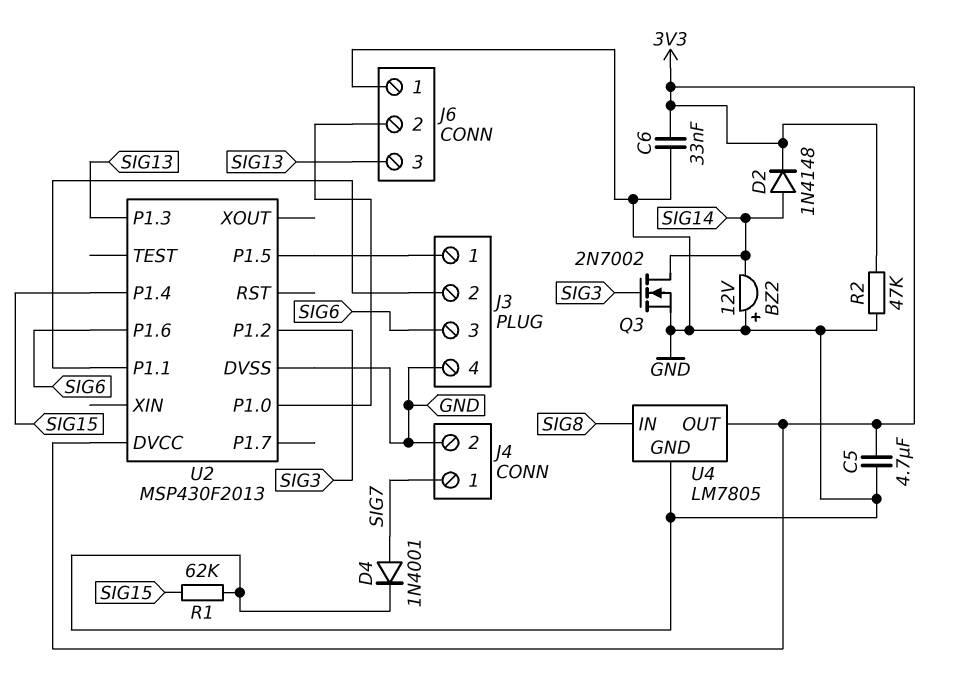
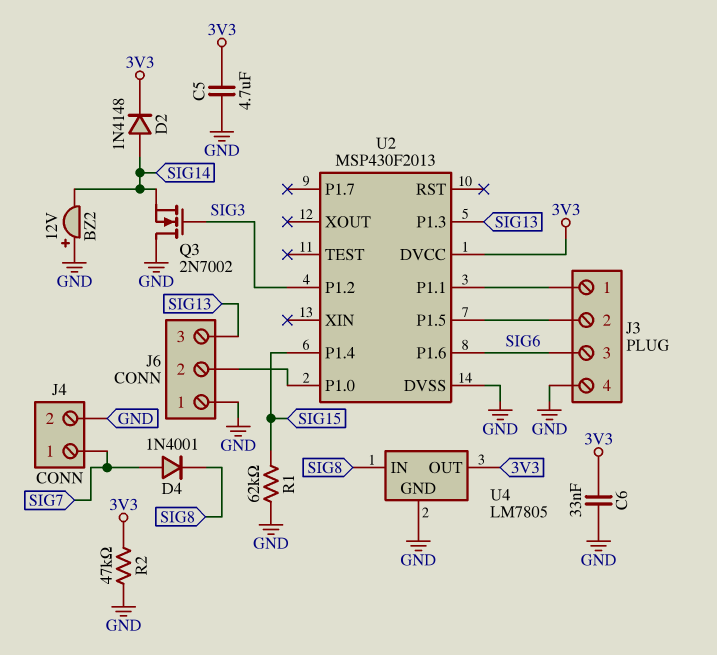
D4: diode 1N4001 (A SIG7, K GND) -> diode 1N4001 (A SIG7, K SIG8)
Q3: NMOS 2N7002 (G SIG3, D SIG14, S GND) -> NMOS 2N7002 (G SIG3, D GND, S SIG14)
U2 pin P1.1: J3/2 -> J3/1
U2 pin P1.5: J3/1 -> J3/2

